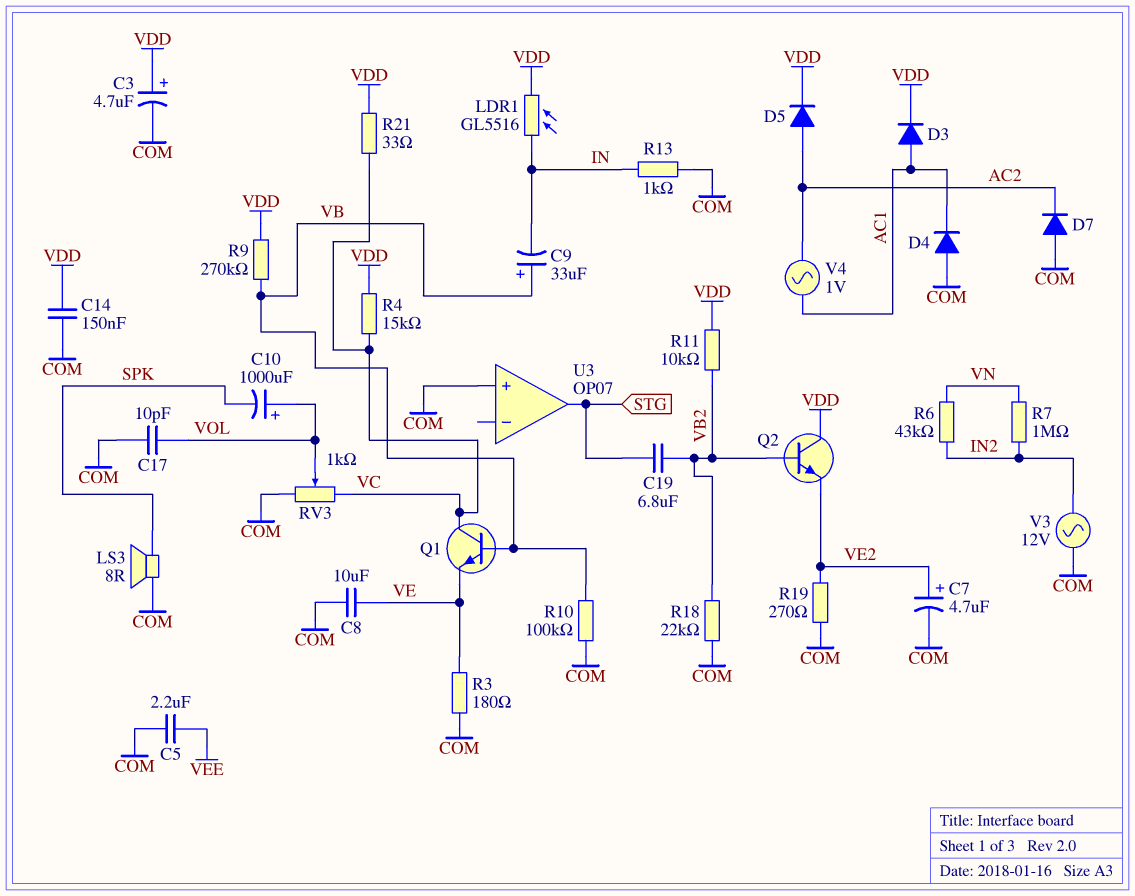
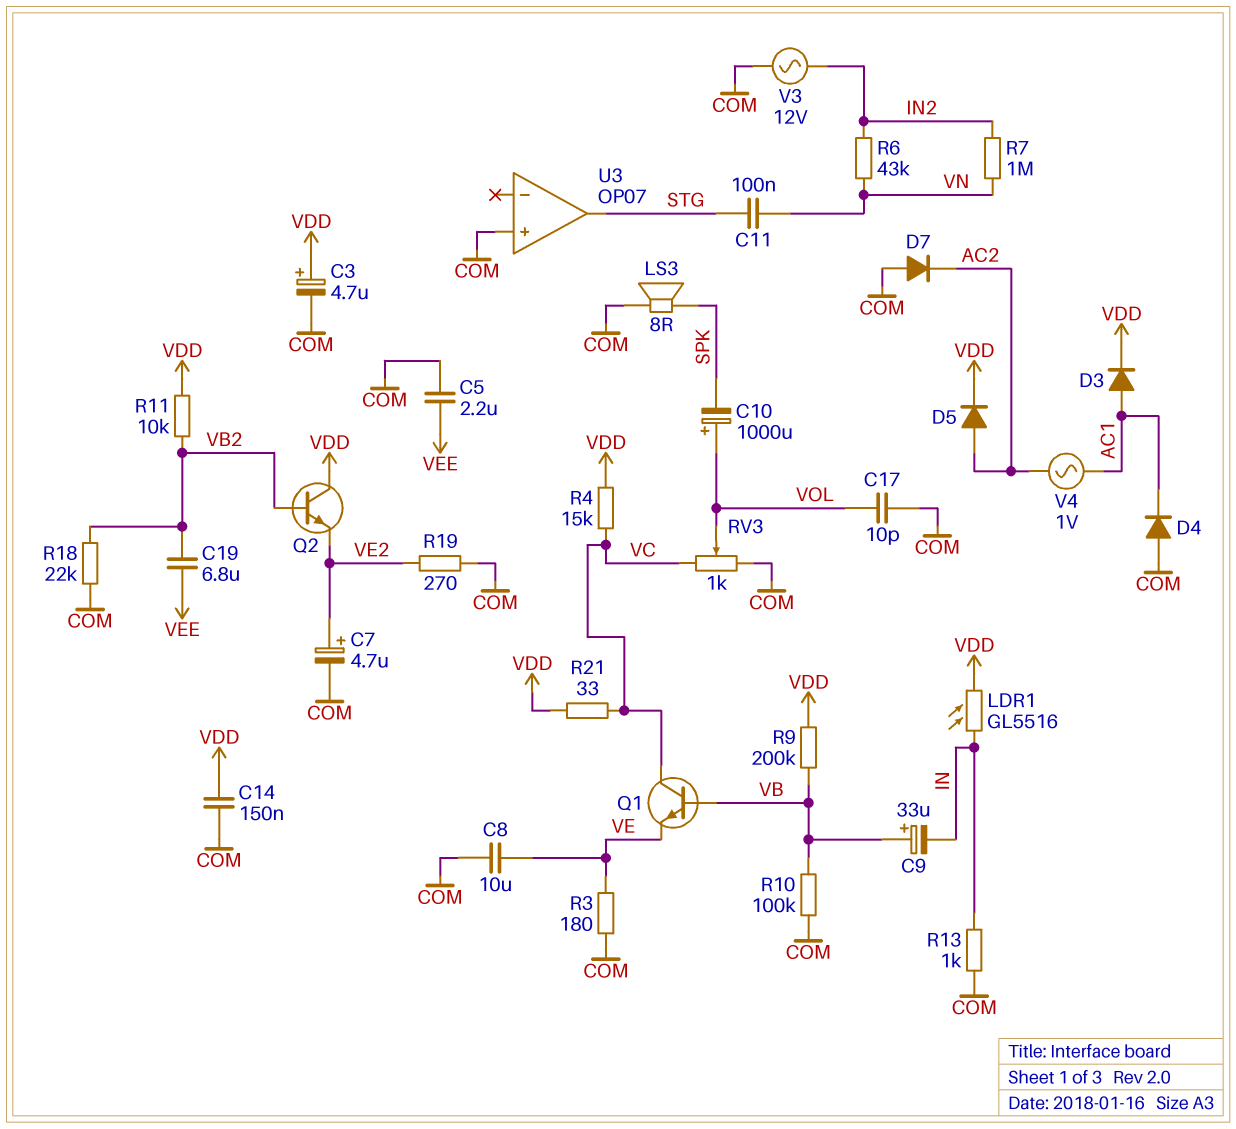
C11: none -> 100nF (STG, VN)
C19: 6.8uF (STG, VB2) -> 6.8uF (VB2, VEE)
R9: 270k (VB, VDD) -> 200k (VB, VDD)

